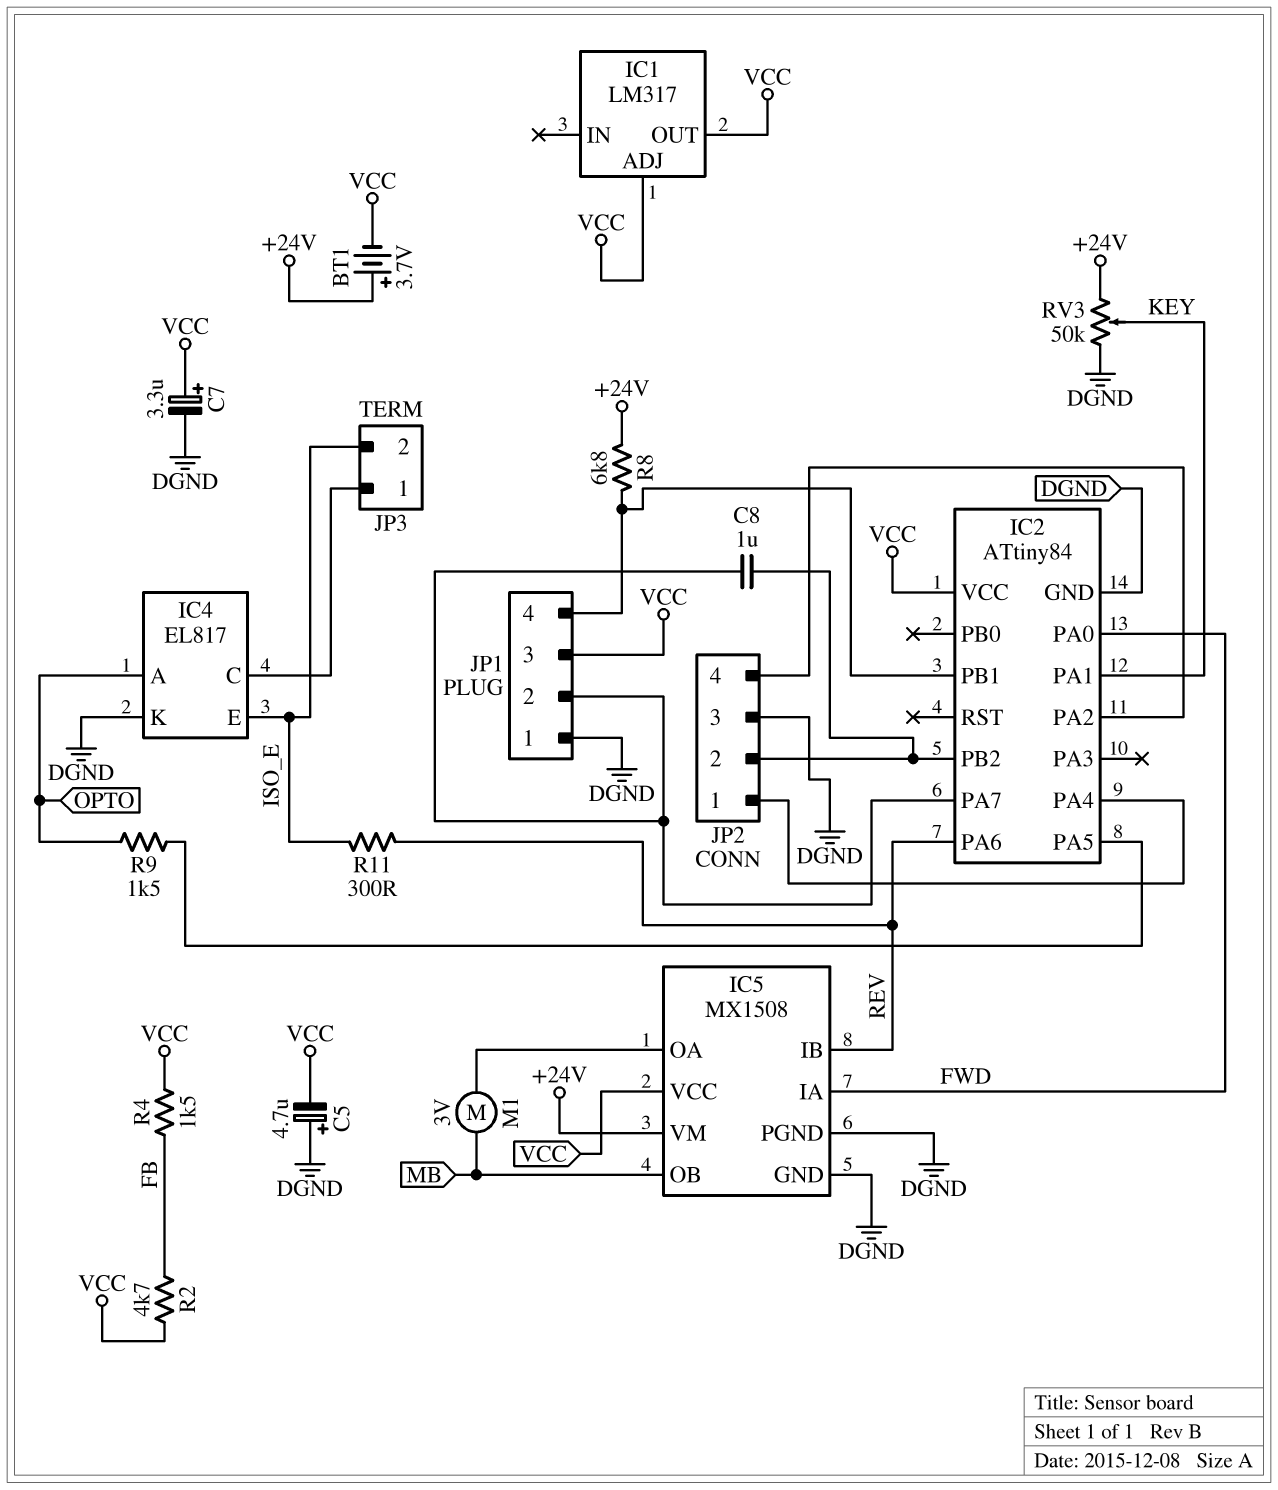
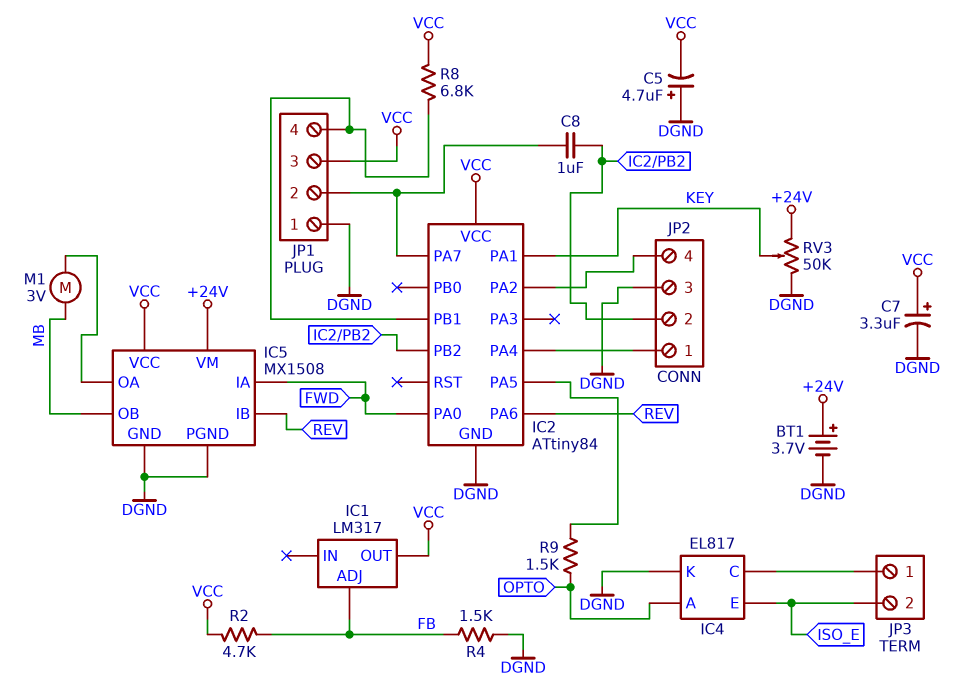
BT1: 3.7V (plus +24V, minus VCC) -> 3.7V (plus +24V, minus DGND)
IC1 pin ADJ: VCC -> FB
R4: 1.5k (FB, VCC) -> 1.5k (DGND, FB)
R8: 6.8k (+24V, IC2/PB1) -> 6.8k (IC2/PB1, VCC)
R11: 300 (ISO_E, REV) -> none

